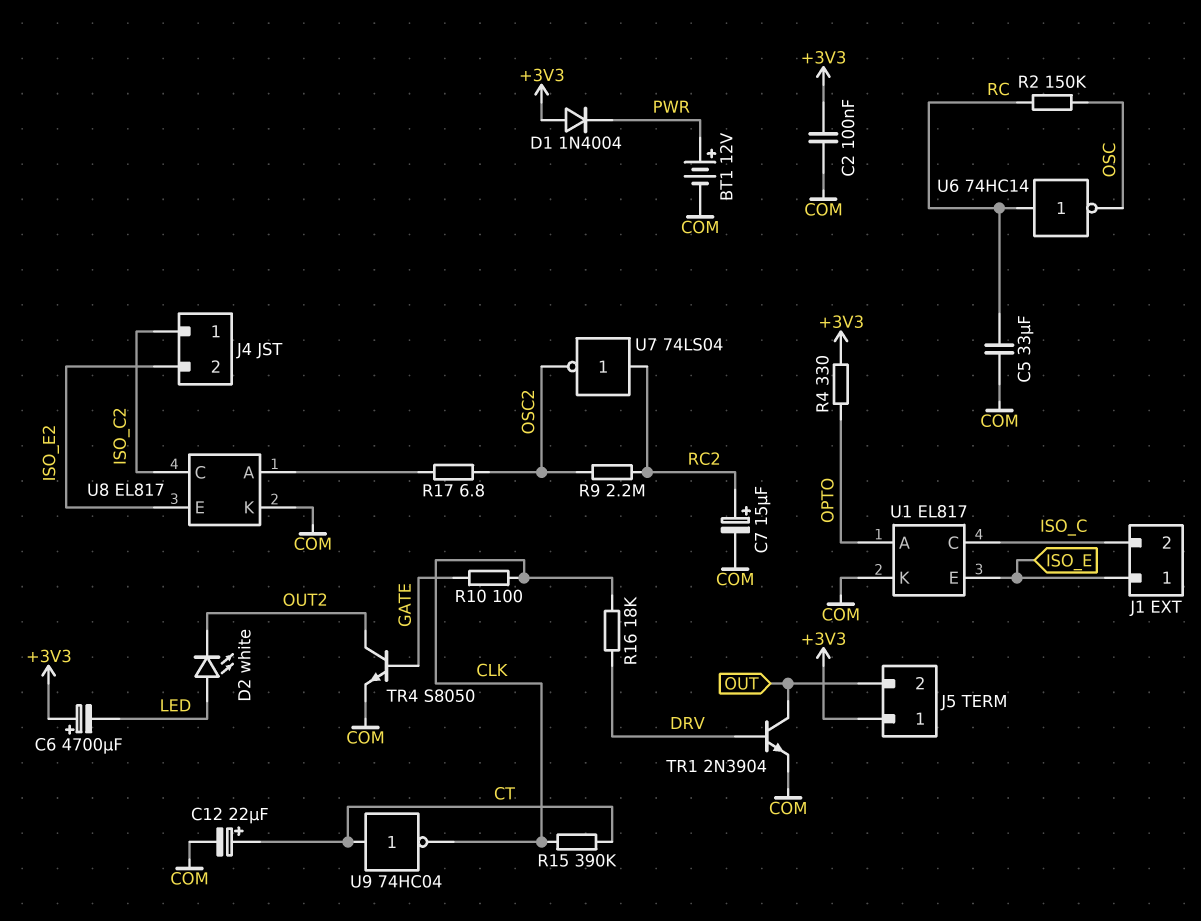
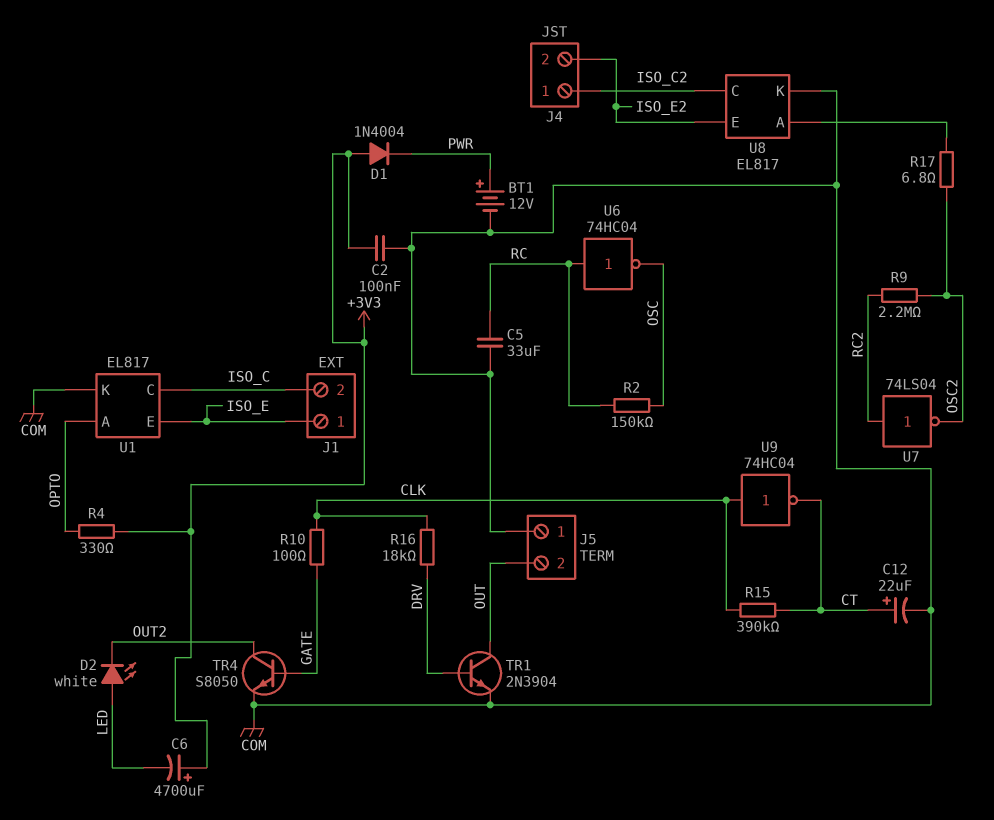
C7: 15uF (plus RC2, minus COM) -> none
J5 pin 1: +3V3 -> COM
U6: NOT 74HC14 (in RC, out OSC) -> NOT 74HC04 (in RC, out OSC)
U9: NOT 74HC04 (in CT, out CLK) -> NOT 74HC04 (in CLK, out CT)

